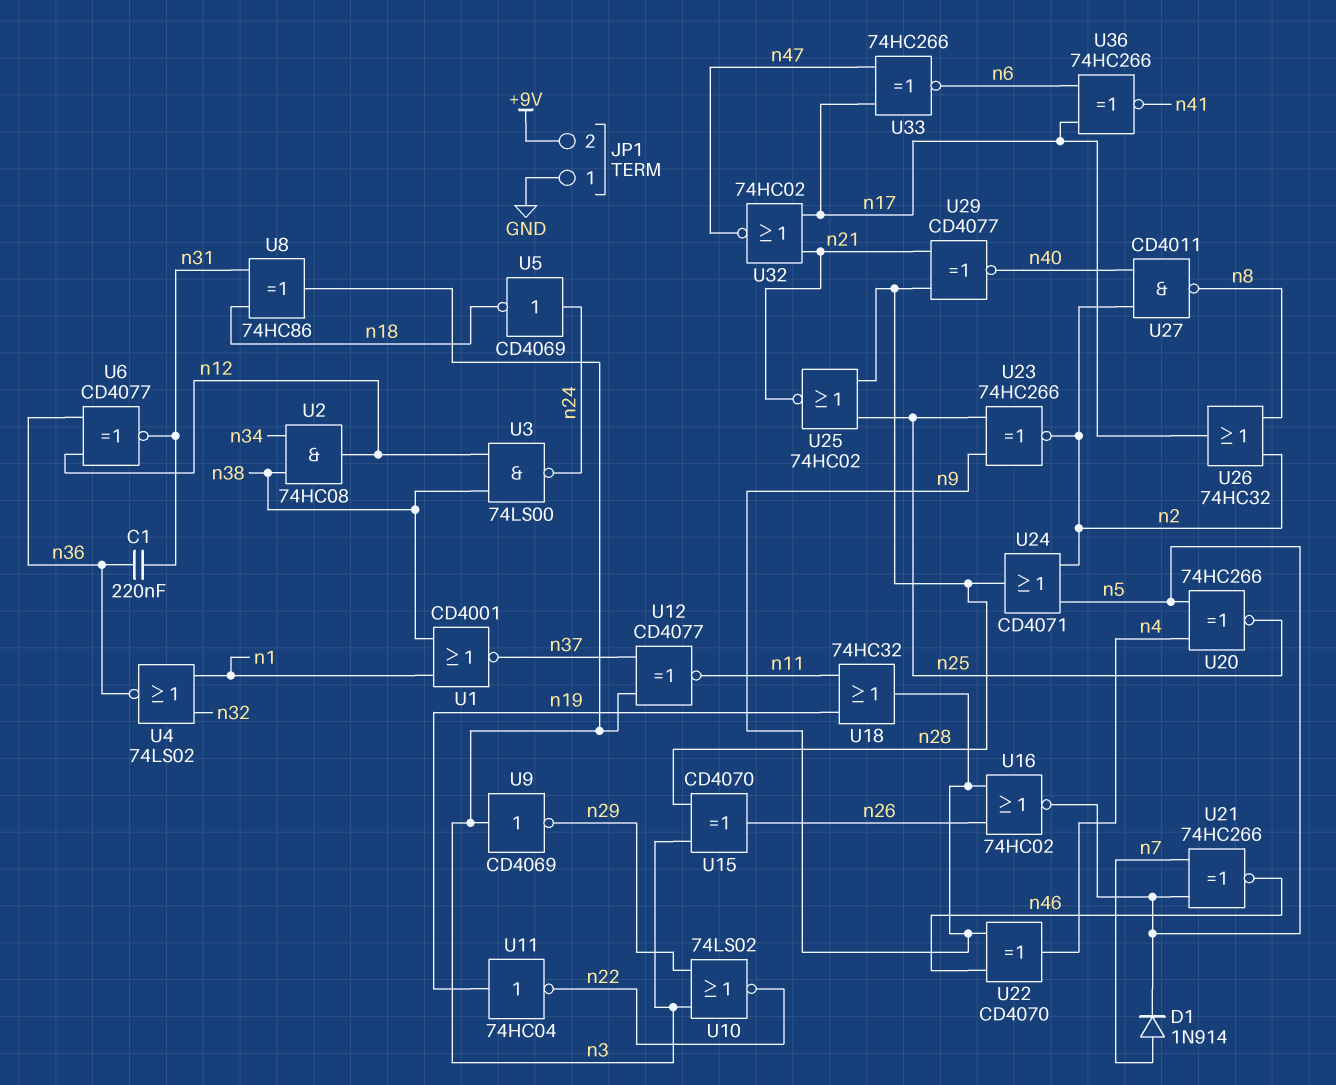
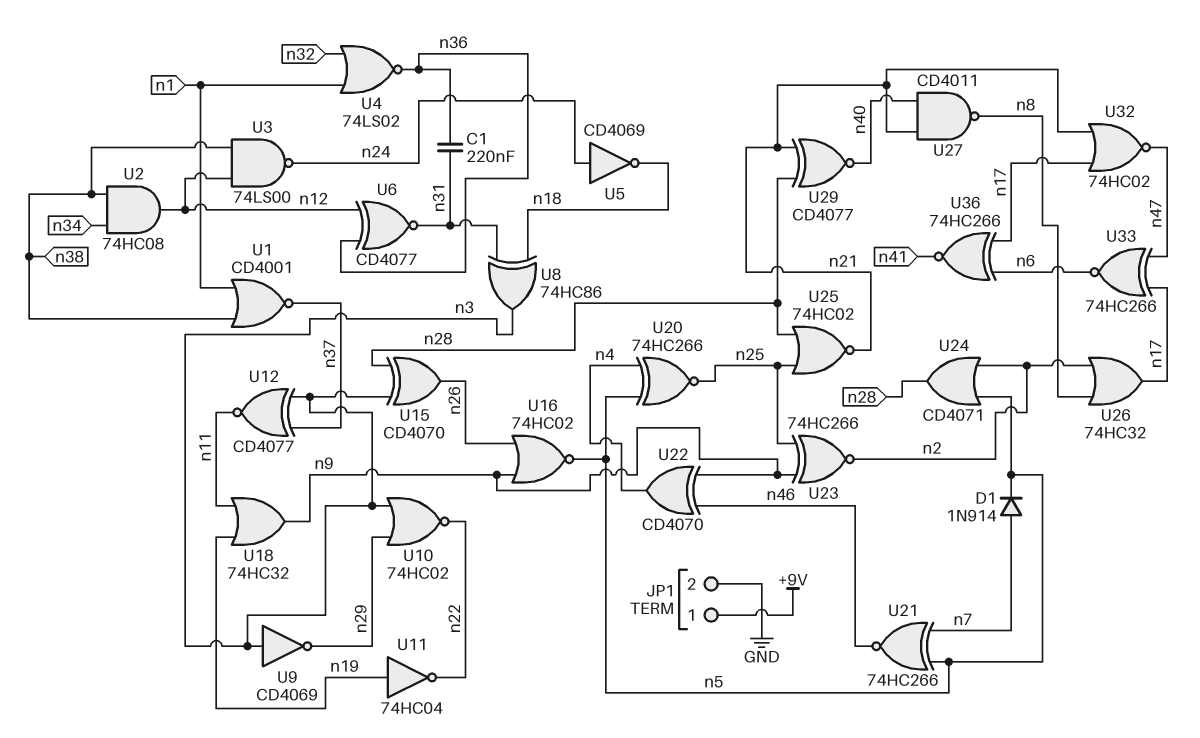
JP1 pin 1: GND -> +9V
JP1 pin 2: +9V -> GND
U10: NOR 74LS02 (in n3, in n29, out n22) -> NOR 74HC02 (in n3, in n29, out n22)
U27: NAND CD4011 (in n2, in n40, out n8) -> NAND CD4011 (in n21, in n40, out n8)

